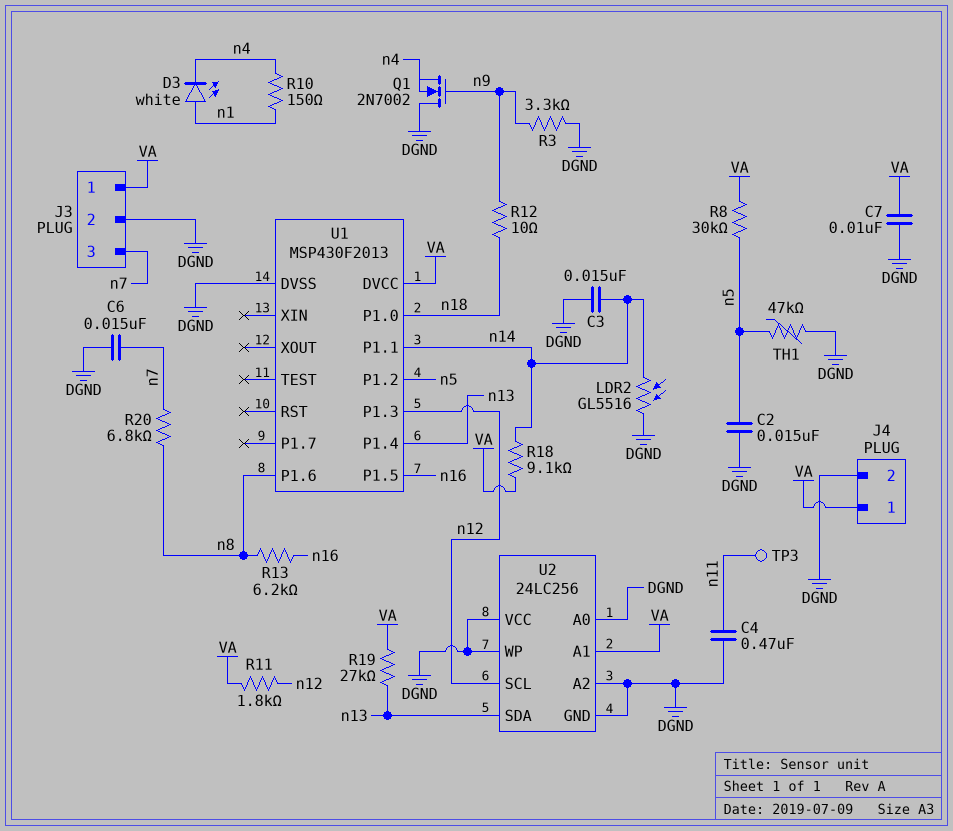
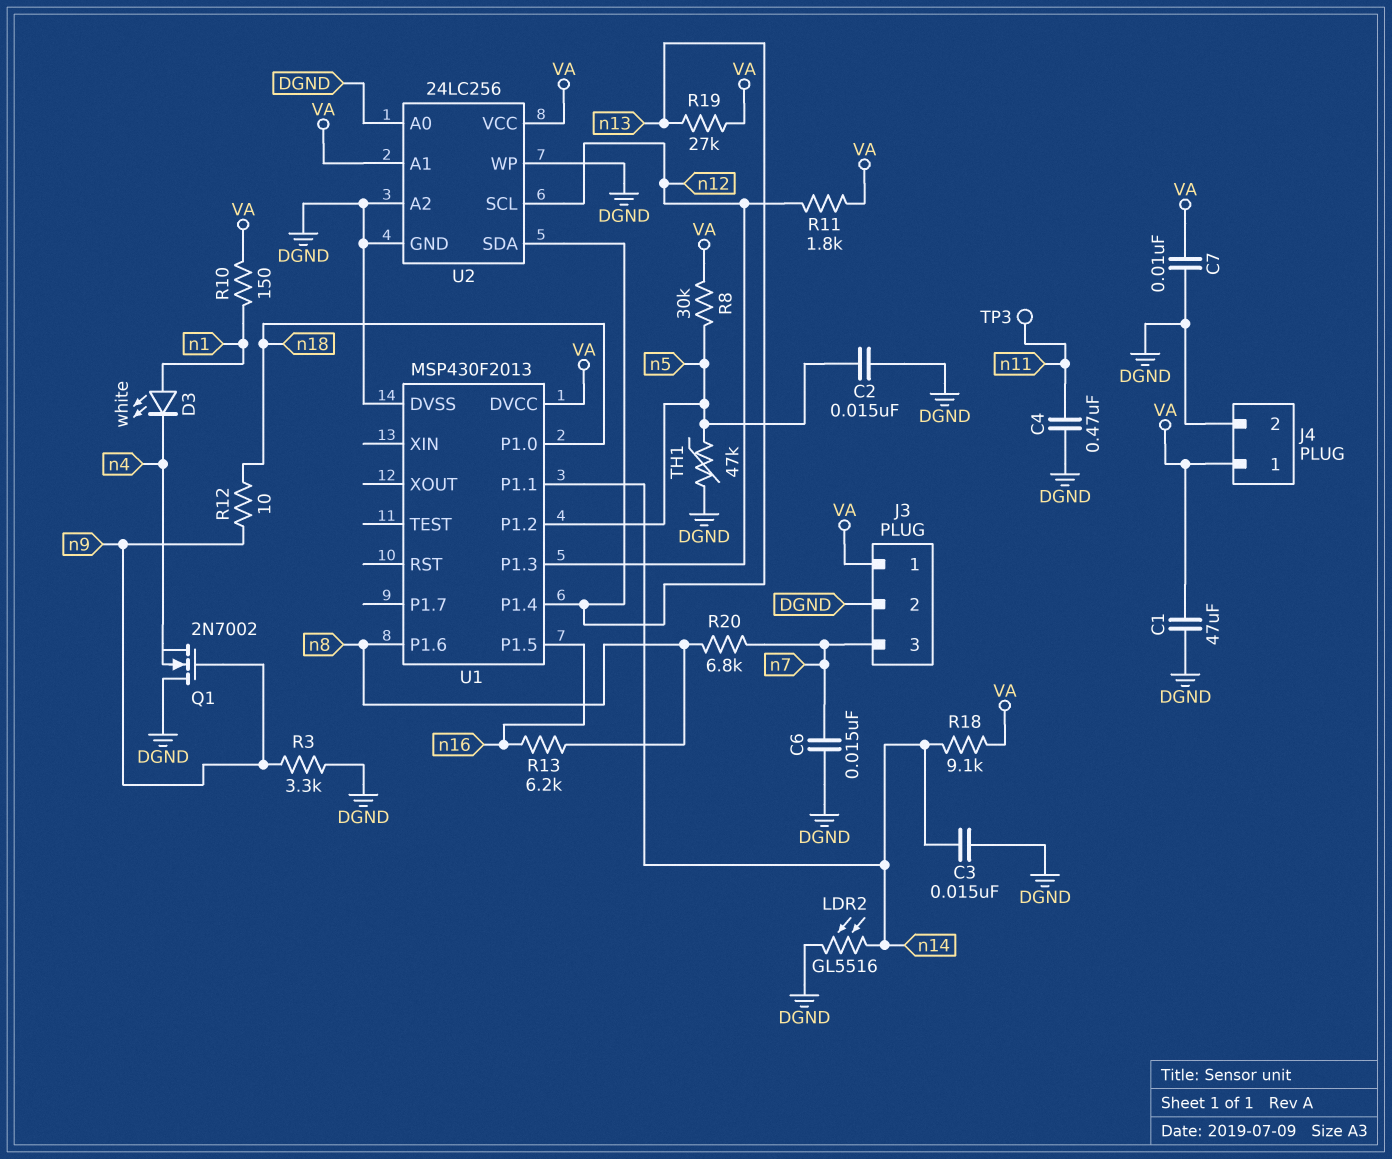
C1: none -> 47uF (DGND, VA)
R10: 150 (n1, n4) -> 150 (VA, n1)
U2 pin VCC: DGND -> VA

